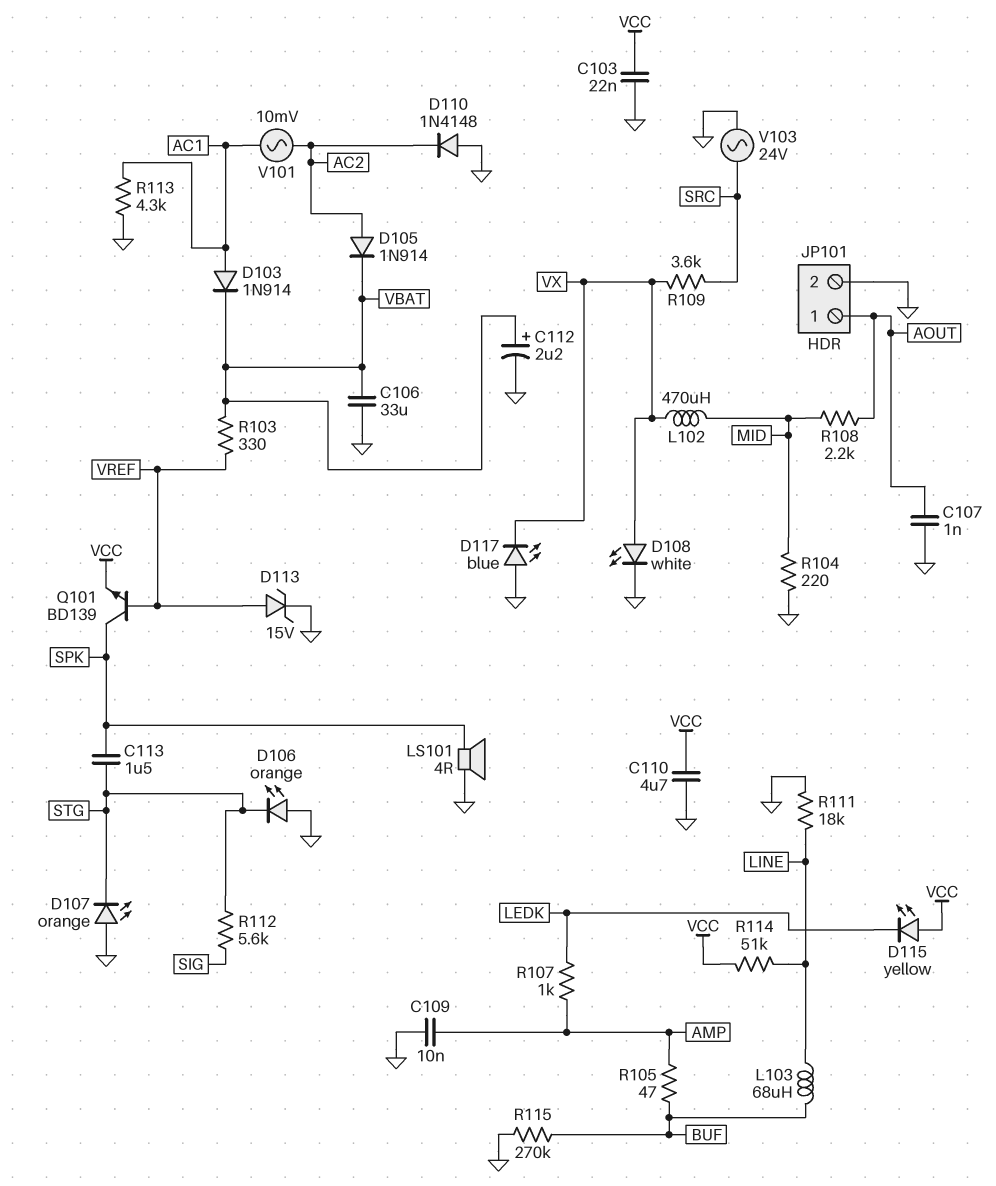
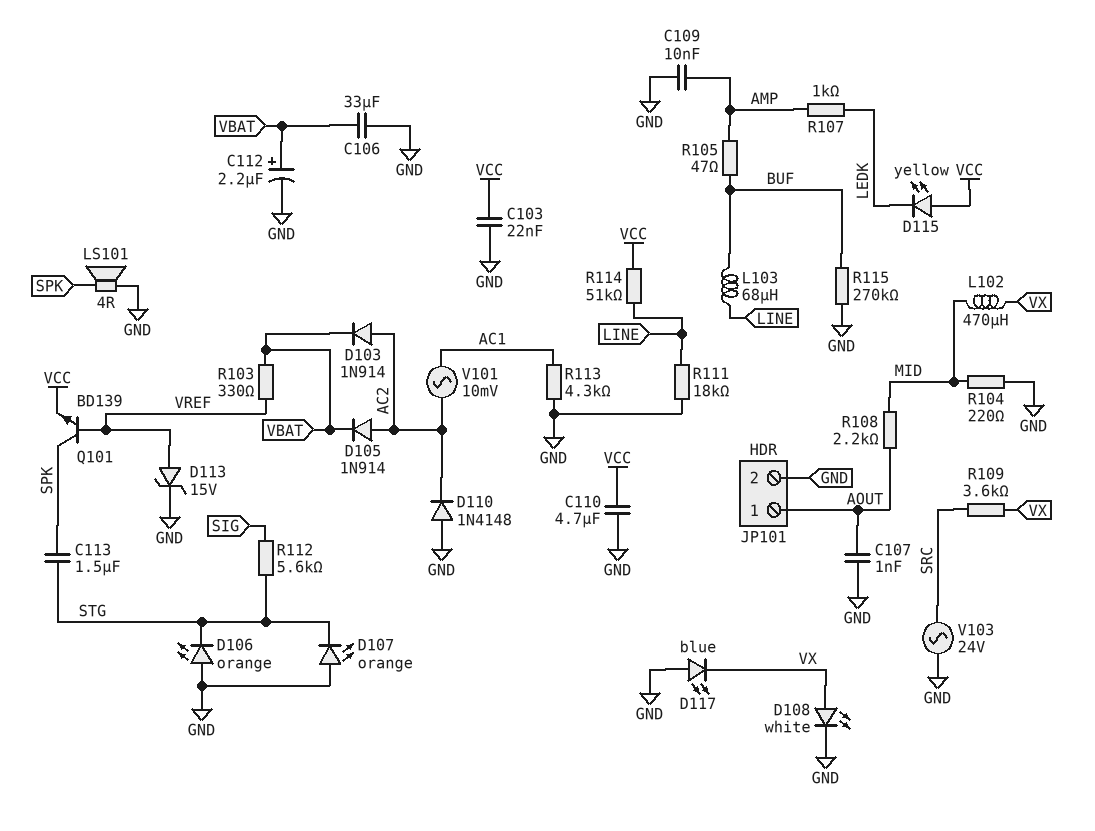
D103: diode 1N914 (A AC1, K VBAT) -> diode 1N914 (A AC2, K VBAT)

